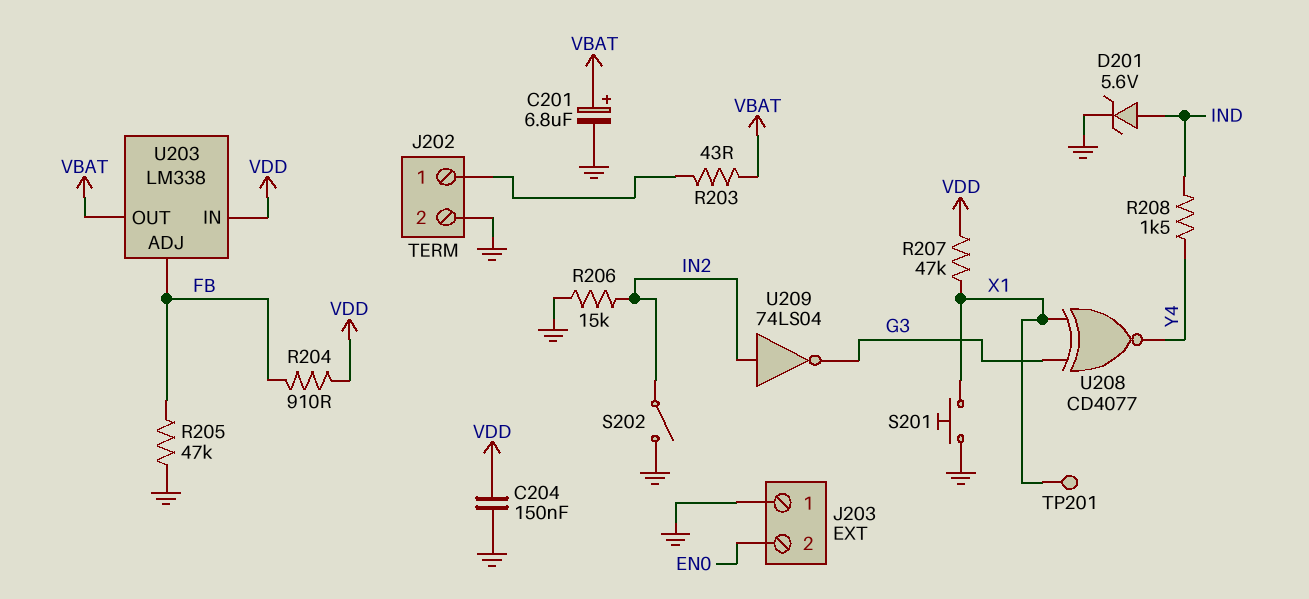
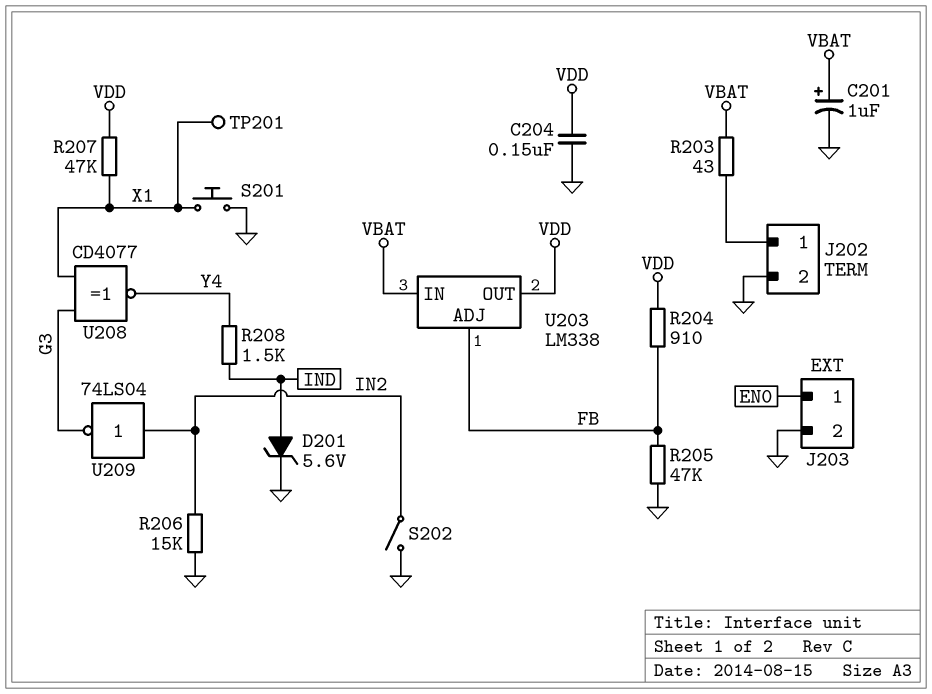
C201: 6.8uF (plus VBAT, minus GND) -> 1uF (plus VBAT, minus GND)
J203 pin 1: GND -> EN0
J203 pin 2: EN0 -> GND
U203 pin IN: VDD -> VBAT
U203 pin OUT: VBAT -> VDD

